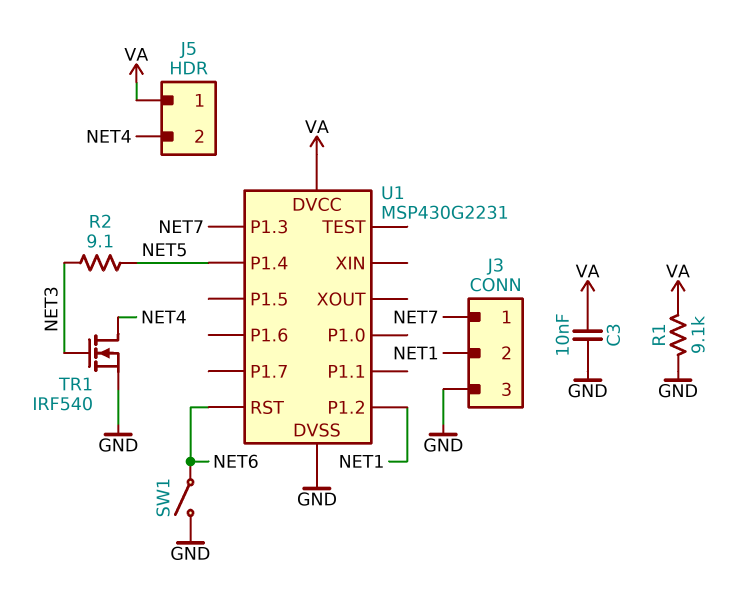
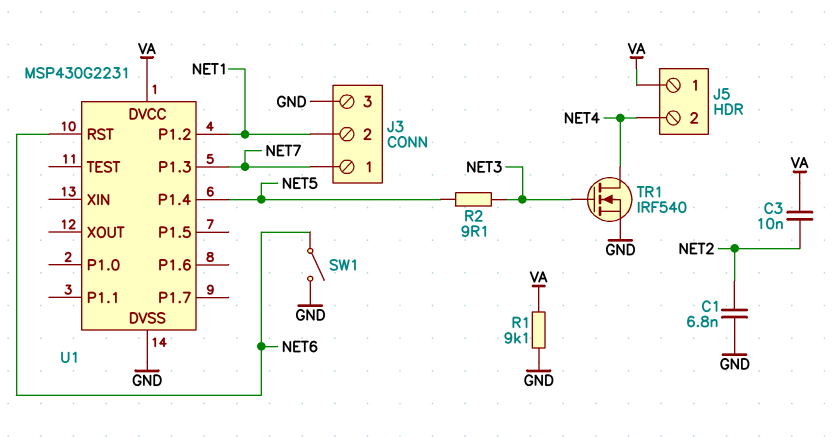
C1: none -> 6.8nF (GND, NET2)
C3: 10nF (GND, VA) -> 10nF (NET2, VA)

